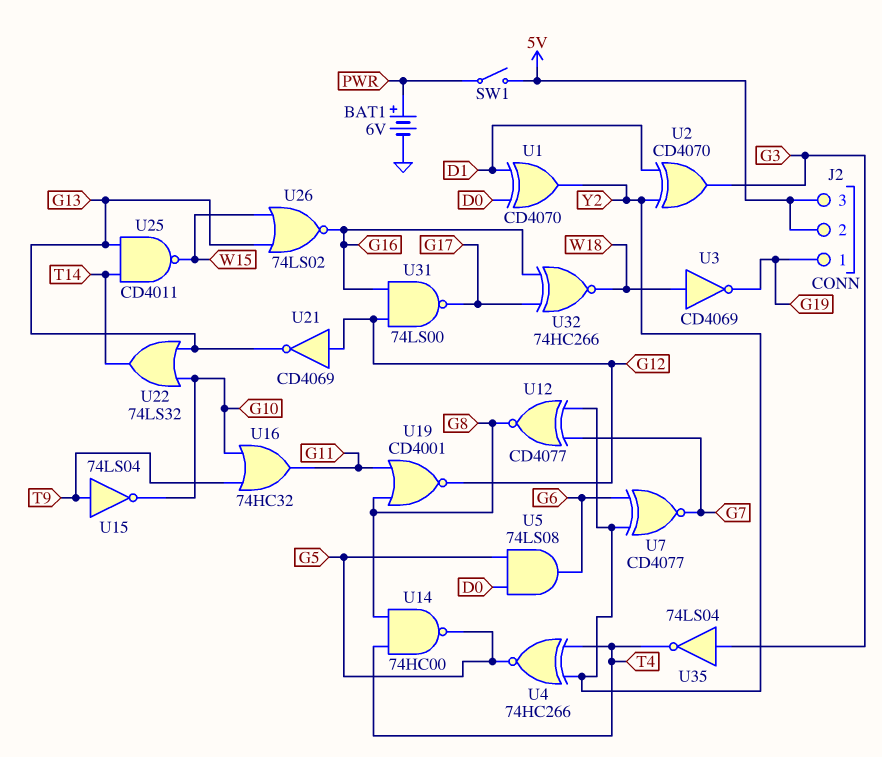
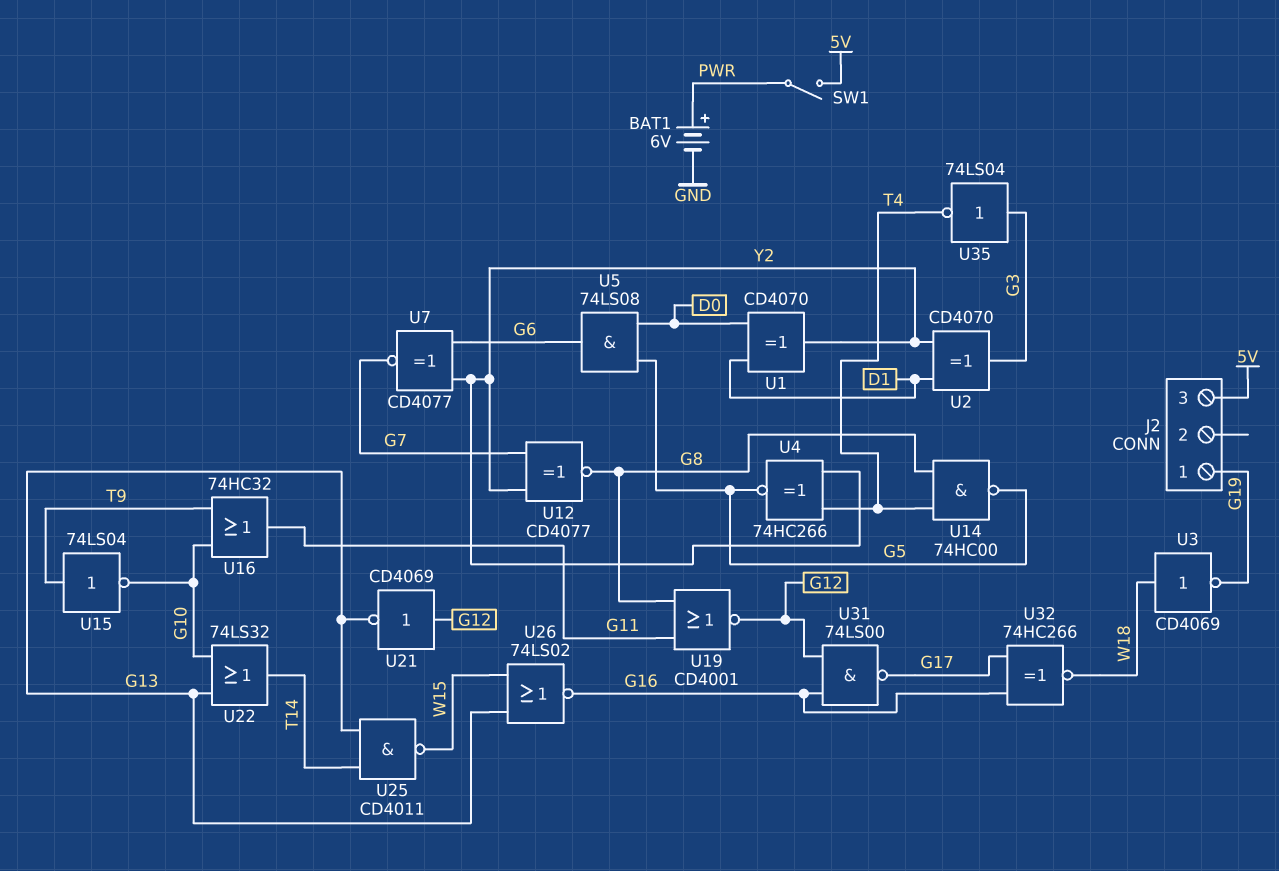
J2 pin 2: 5V -> none

